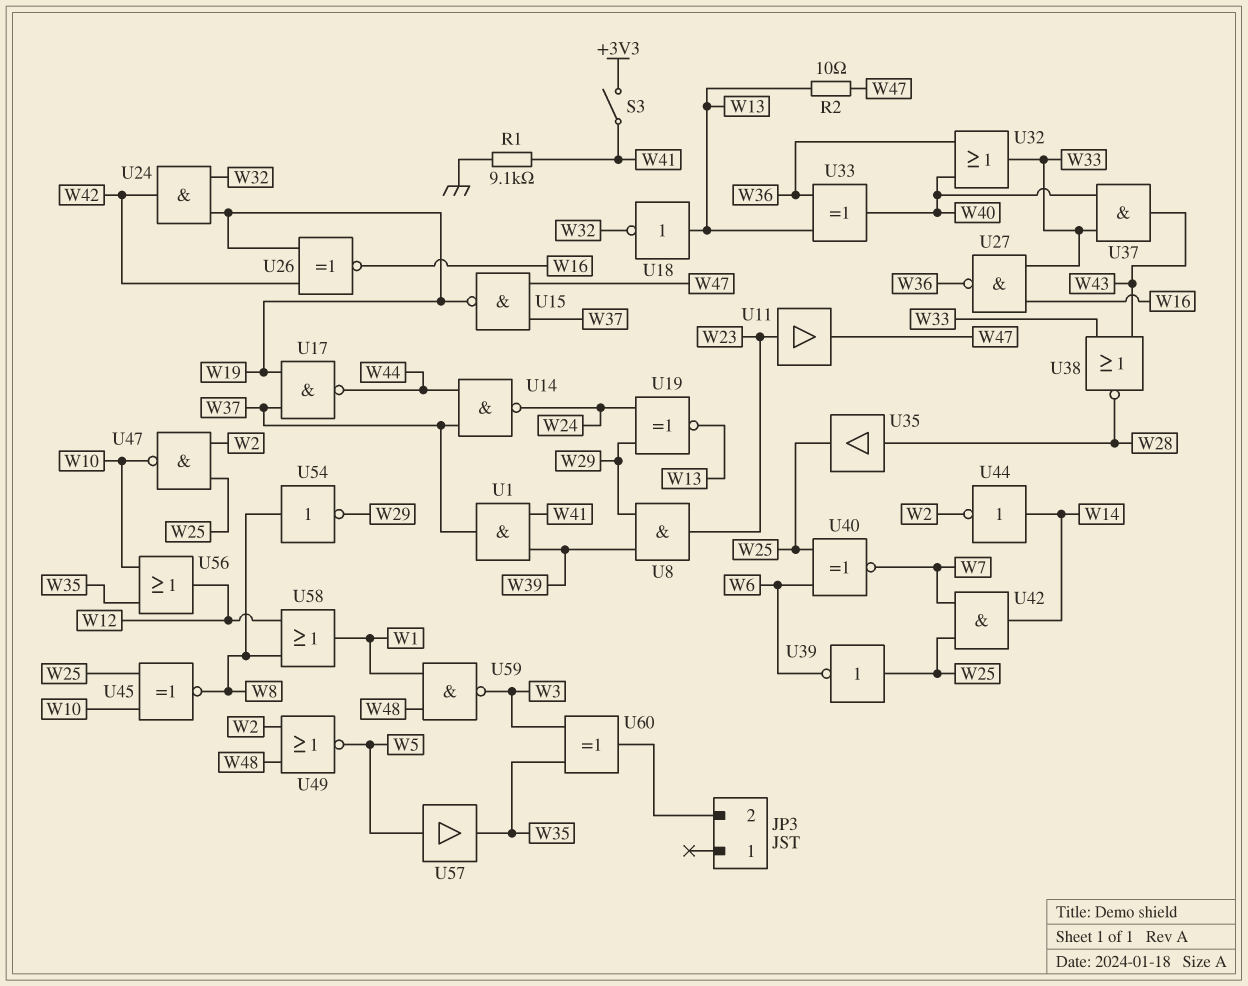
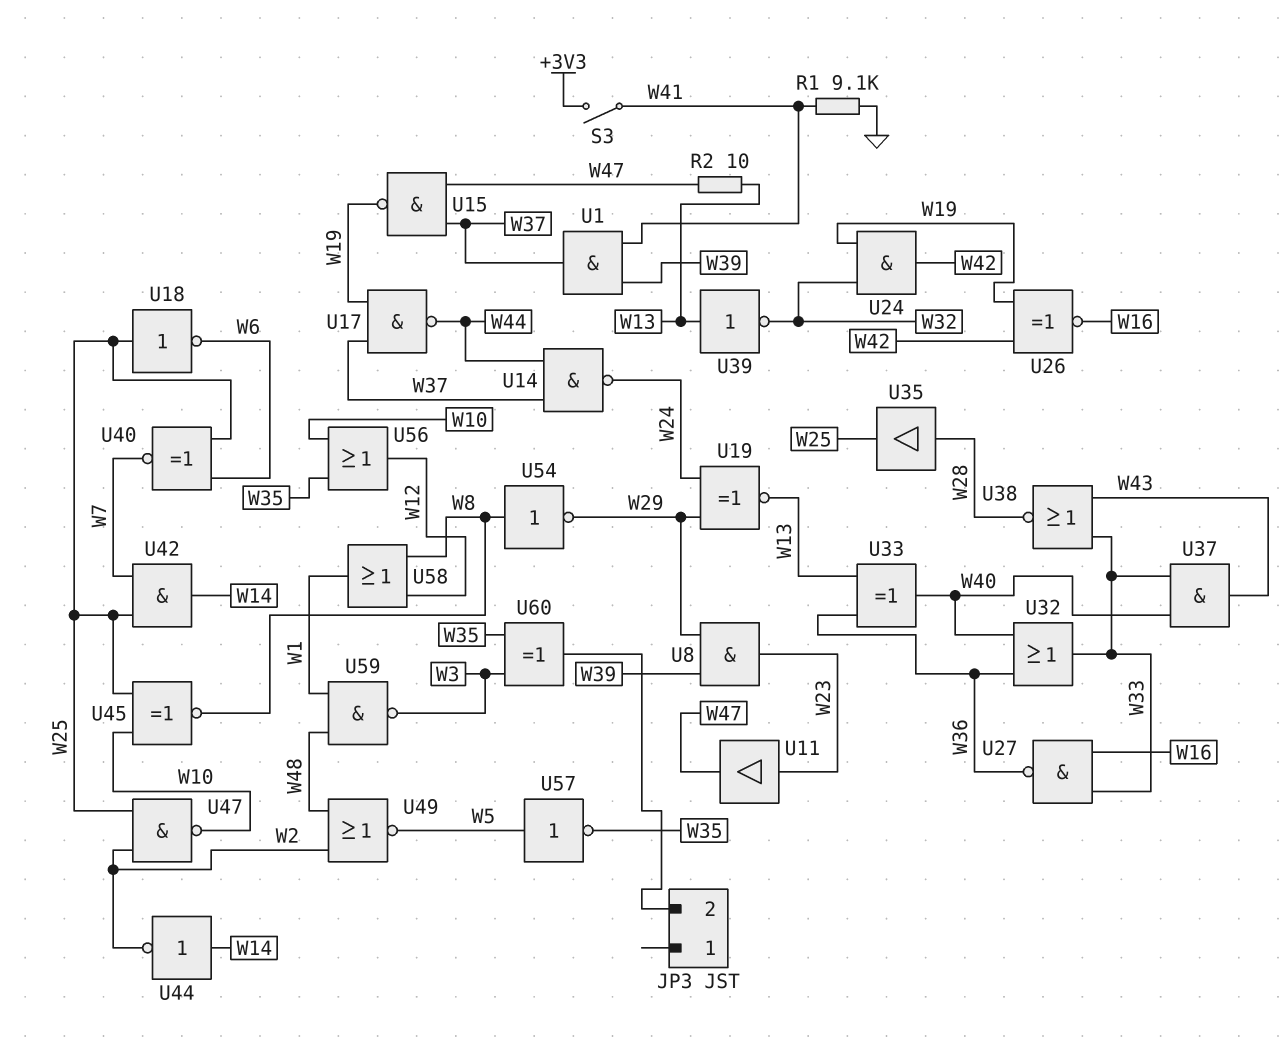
U18: NOT (in W13, out W32) -> NOT (in W25, out W6)
U39: NOT (in W25, out W6) -> NOT (in W13, out W32)
U57: buffer (in W5, out W35) -> NOT (in W5, out W35)

